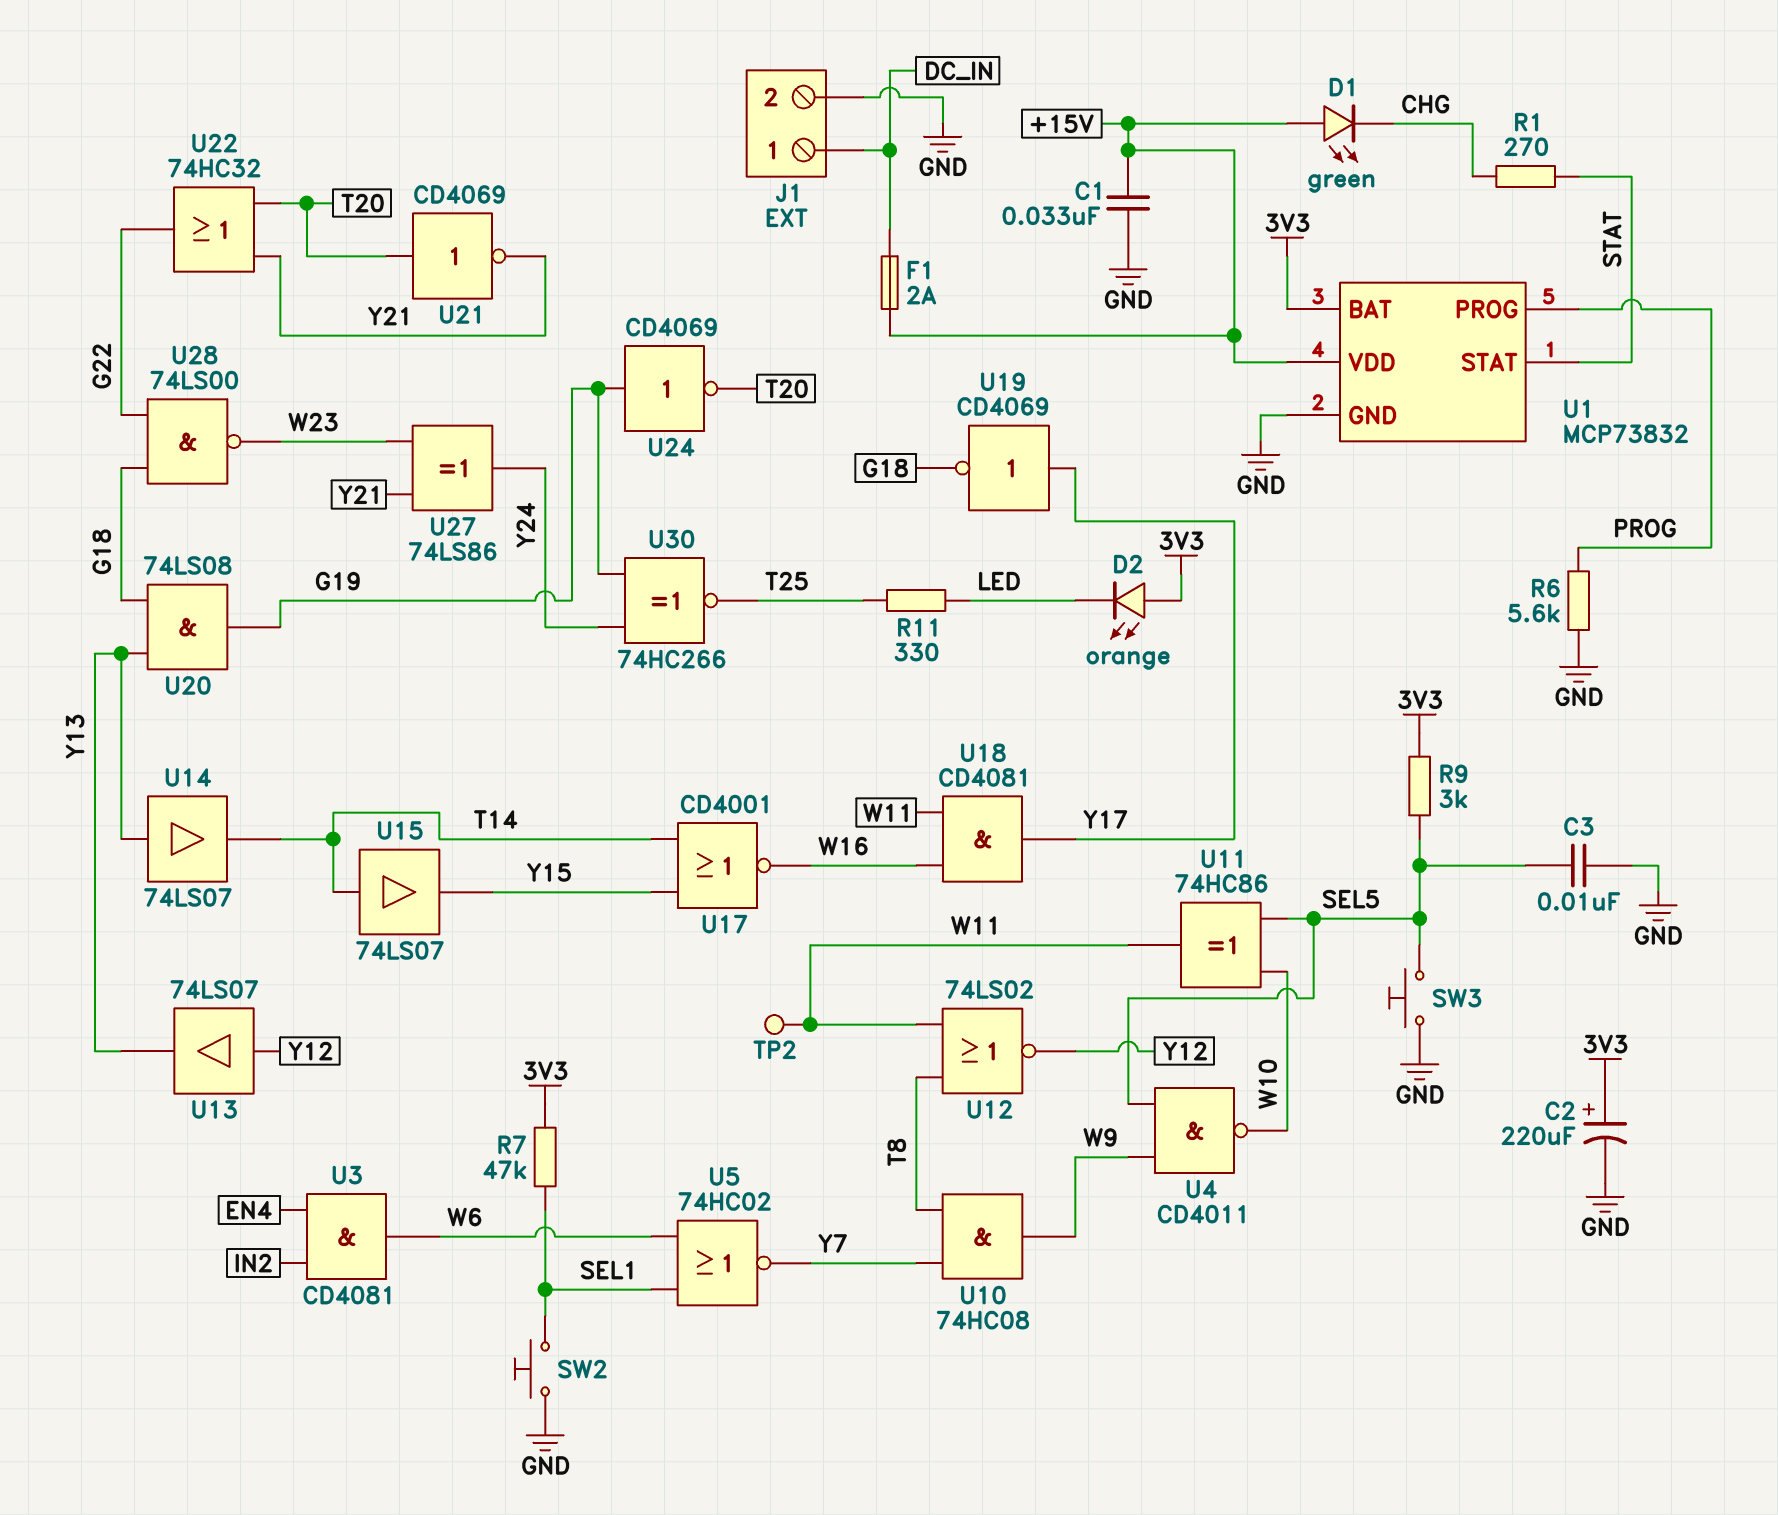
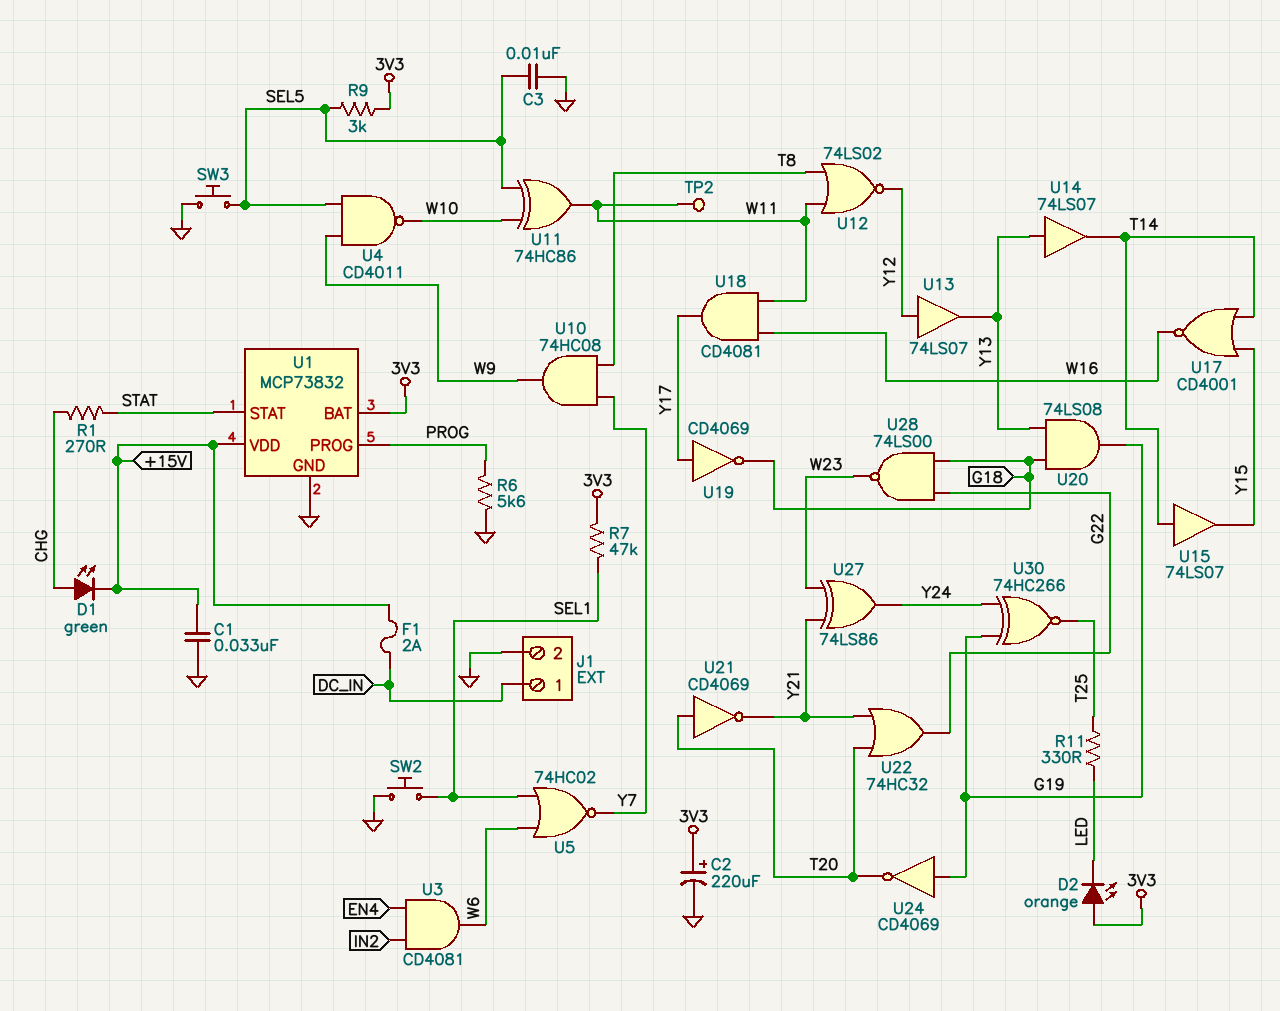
D1: LED green (A +15V, K CHG) -> LED green (A CHG, K +15V)

